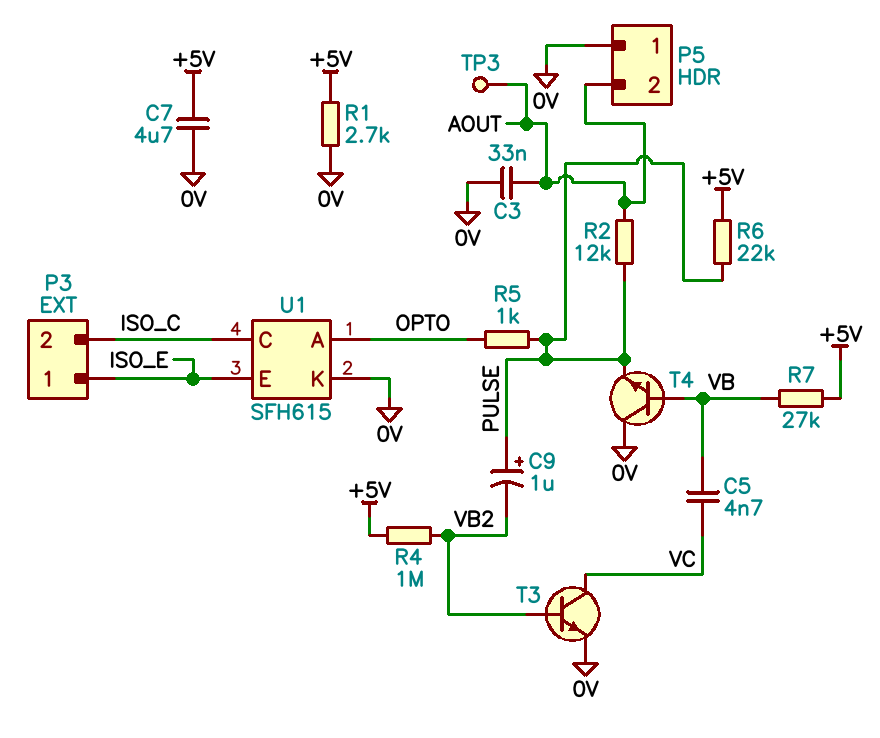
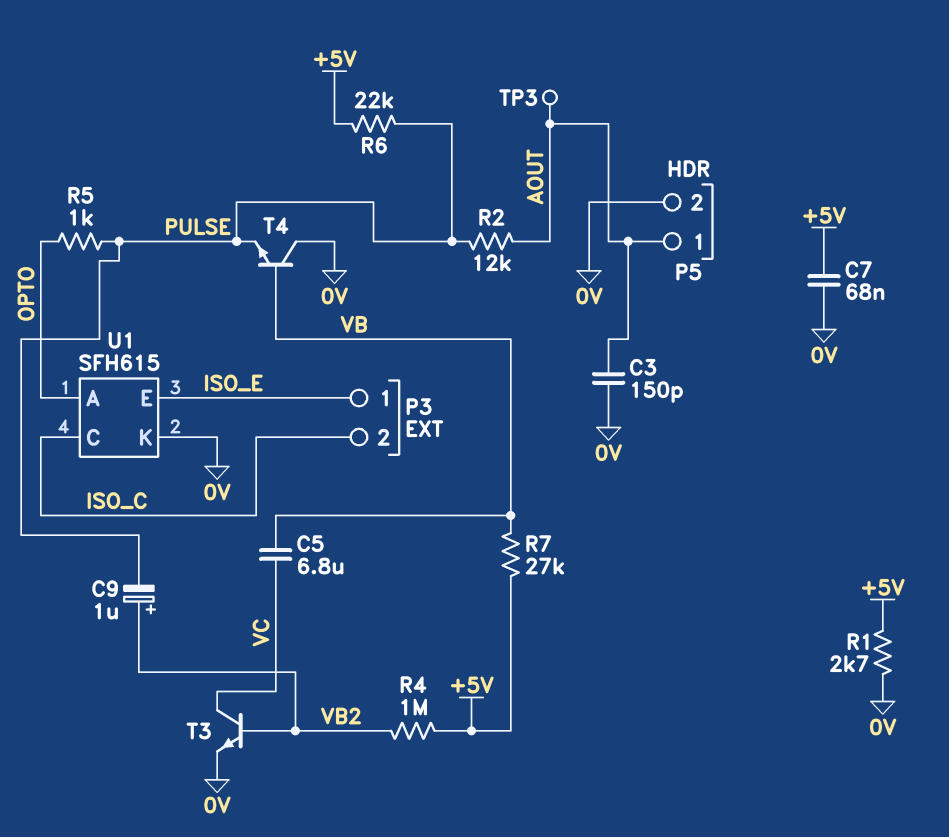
C3: 33nF (0V, AOUT) -> 150pF (0V, AOUT)
C5: 4.7nF (VB, VC) -> 6.8uF (VB, VC)
C7: 4.7uF (+5V, 0V) -> 68nF (+5V, 0V)
C9: 1uF (plus PULSE, minus VB2) -> 1uF (plus VB2, minus PULSE)
P5 pin 1: 0V -> AOUT
P5 pin 2: AOUT -> 0V

